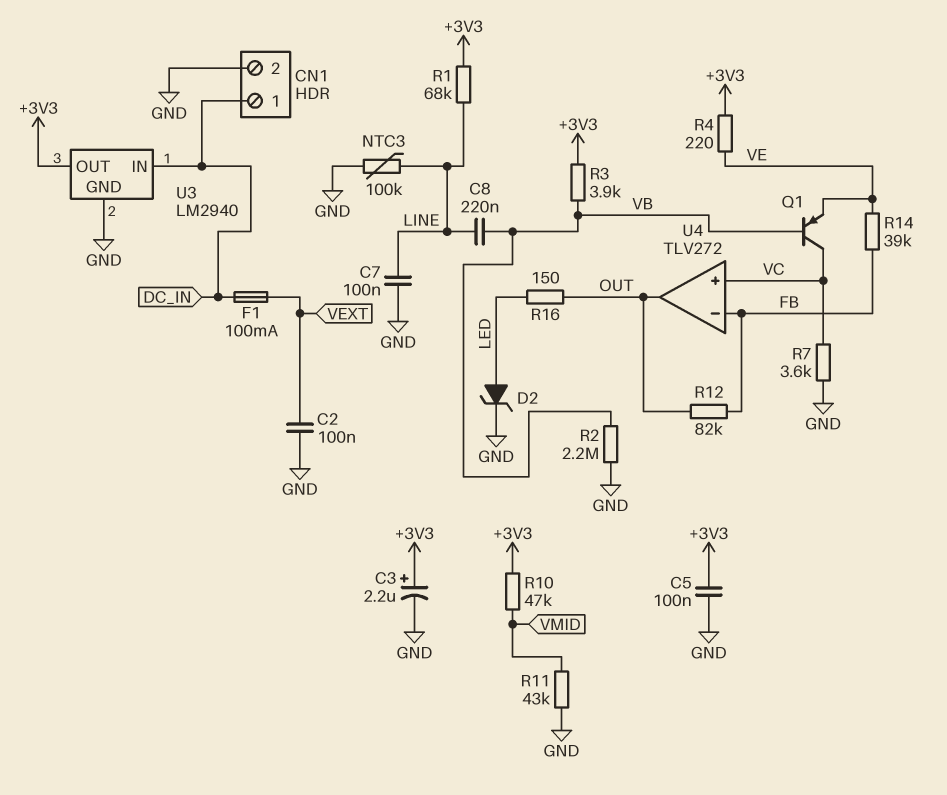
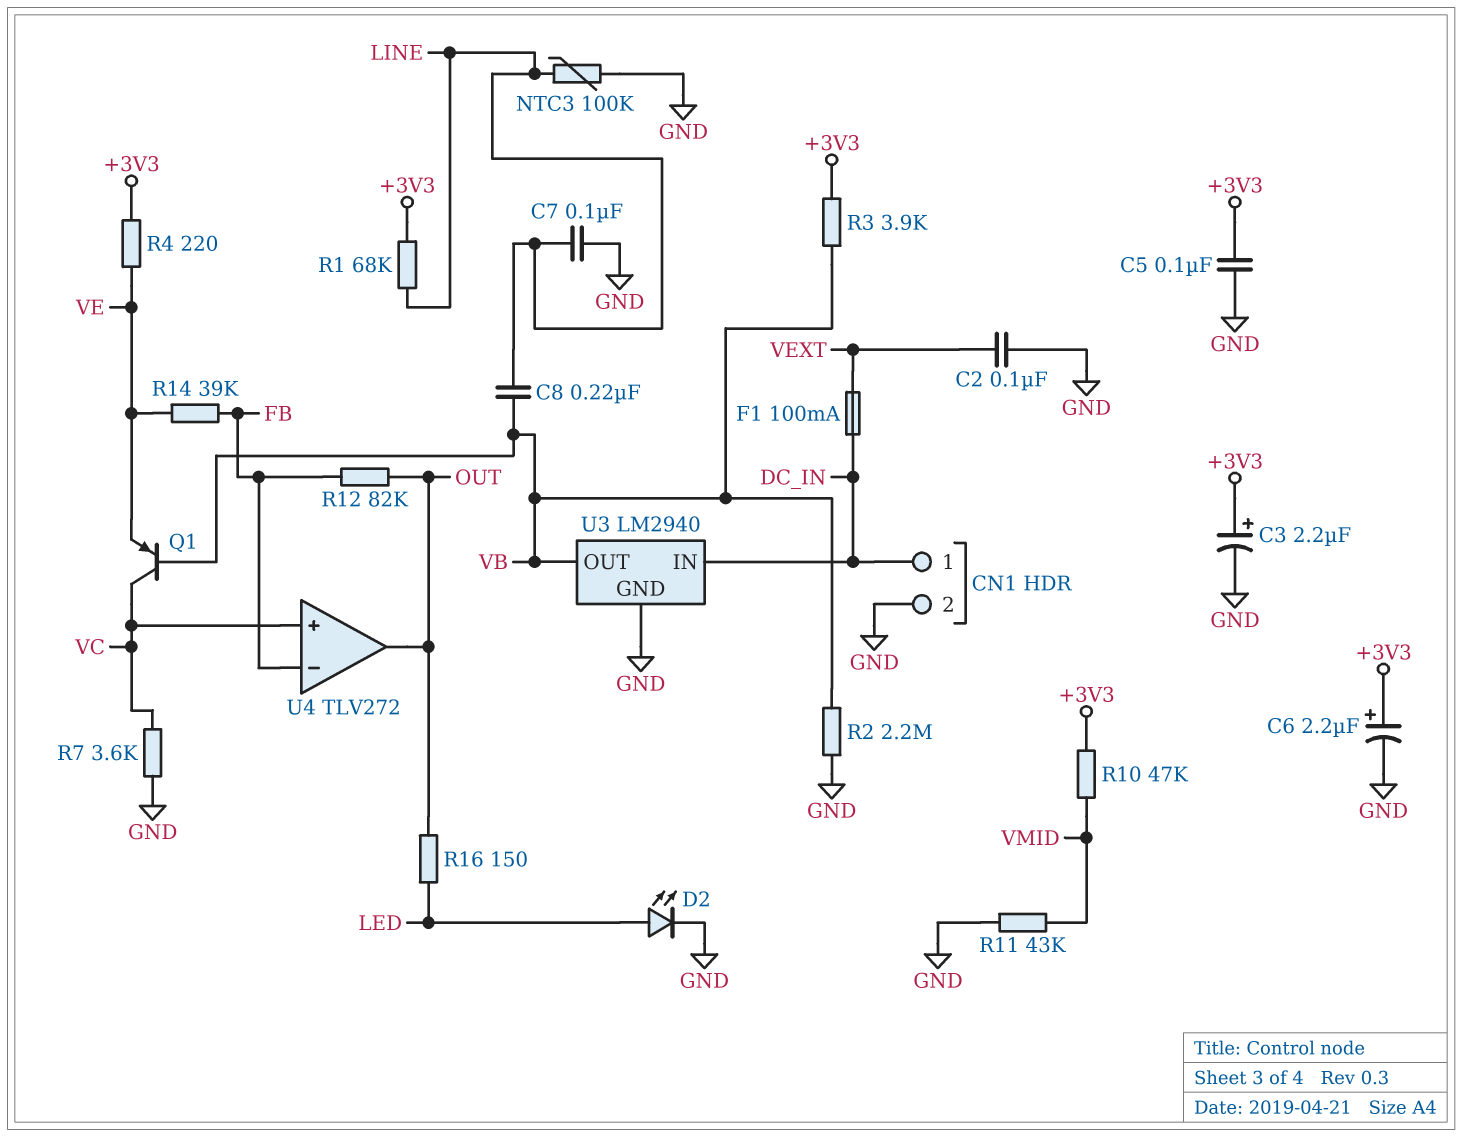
C6: none -> 2.2uF (plus +3V3, minus GND)
D2: zener (A LED, K GND) -> LED (A LED, K GND)
U3 pin OUT: +3V3 -> VB

